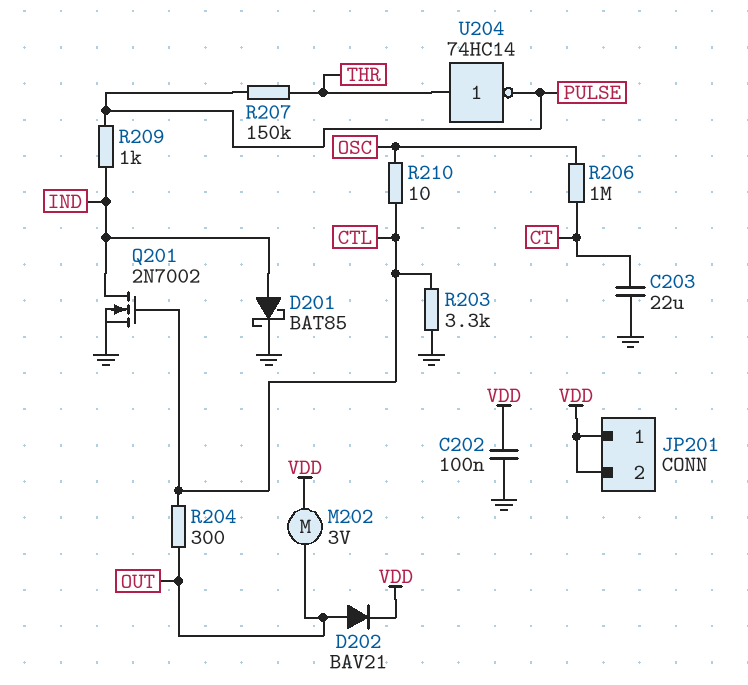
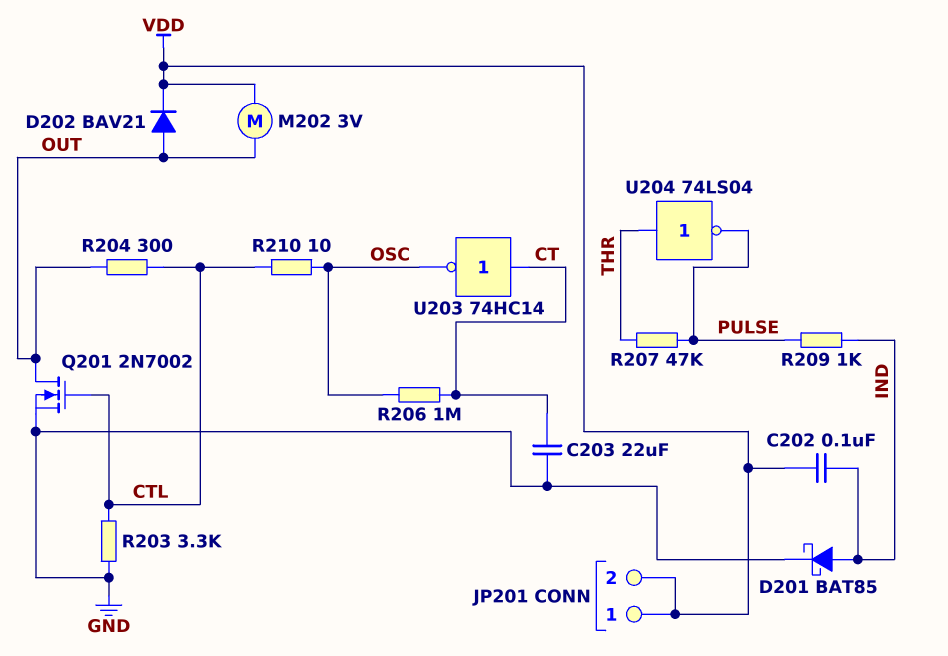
C202: 100nF (GND, VDD) -> 100nF (IND, VDD)
Q201: NMOS 2N7002 (G CTL, D IND, S GND) -> NMOS 2N7002 (G CTL, D OUT, S GND)
R207: 150k (PULSE, THR) -> 47k (PULSE, THR)
U203: none -> NOT 74HC14 (in CT, out OSC)
U204: NOT 74HC14 (in THR, out PULSE) -> NOT 74LS04 (in THR, out PULSE)

